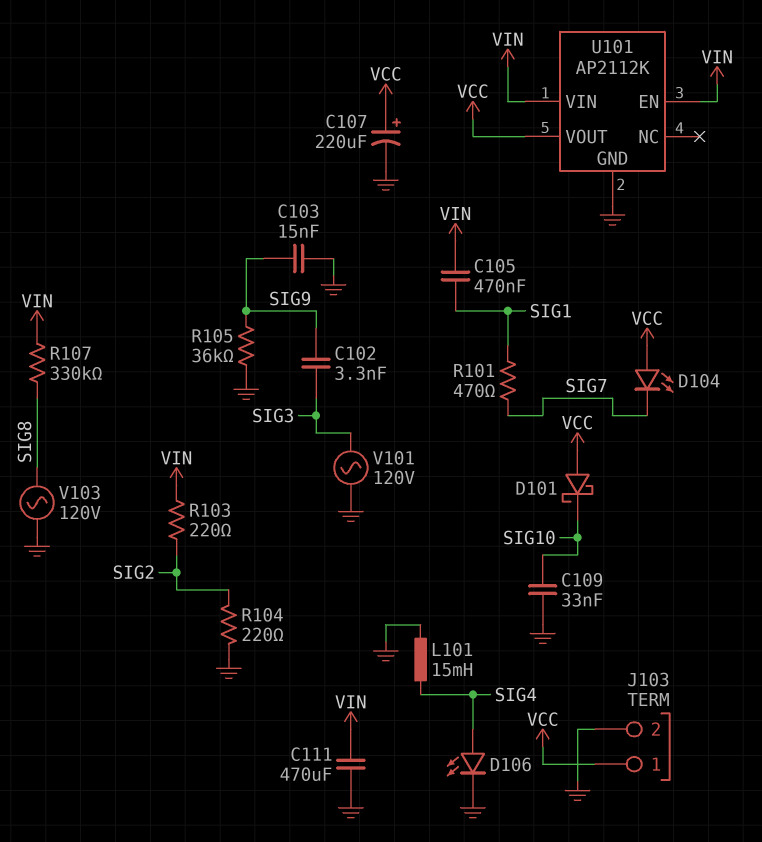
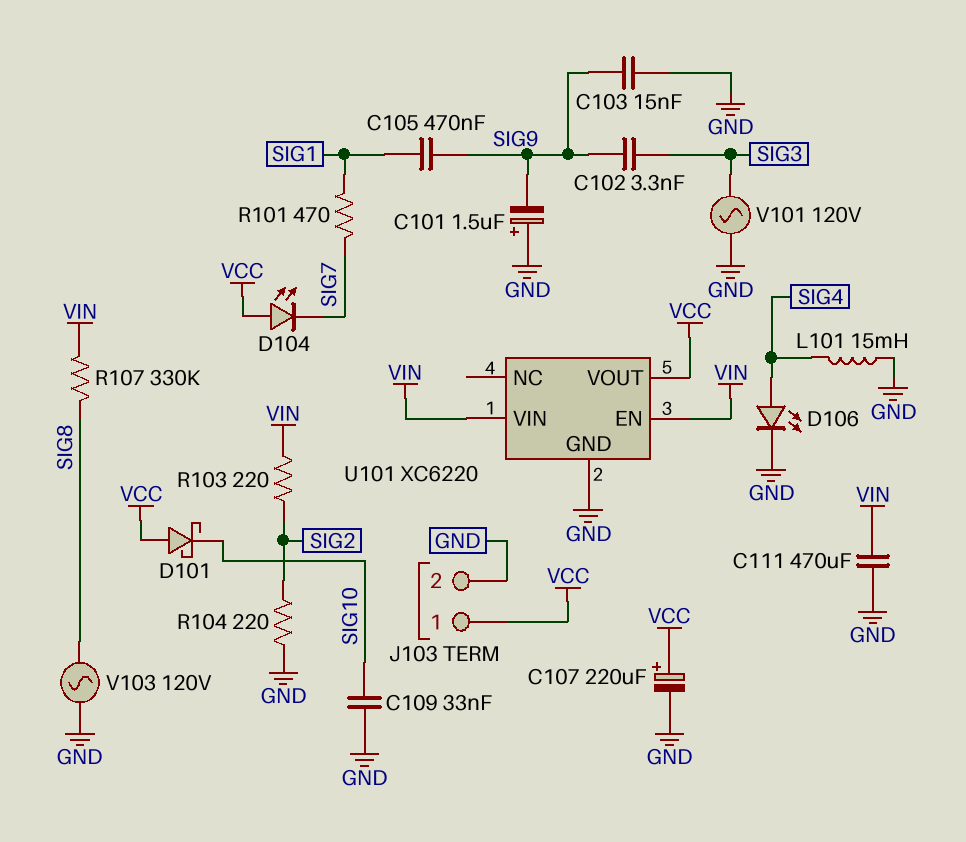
C101: none -> 1.5uF (plus GND, minus SIG9)
C105: 470nF (SIG1, VIN) -> 470nF (SIG1, SIG9)
R105: 36k (GND, SIG9) -> none
U101: AP2112K -> XC6220

